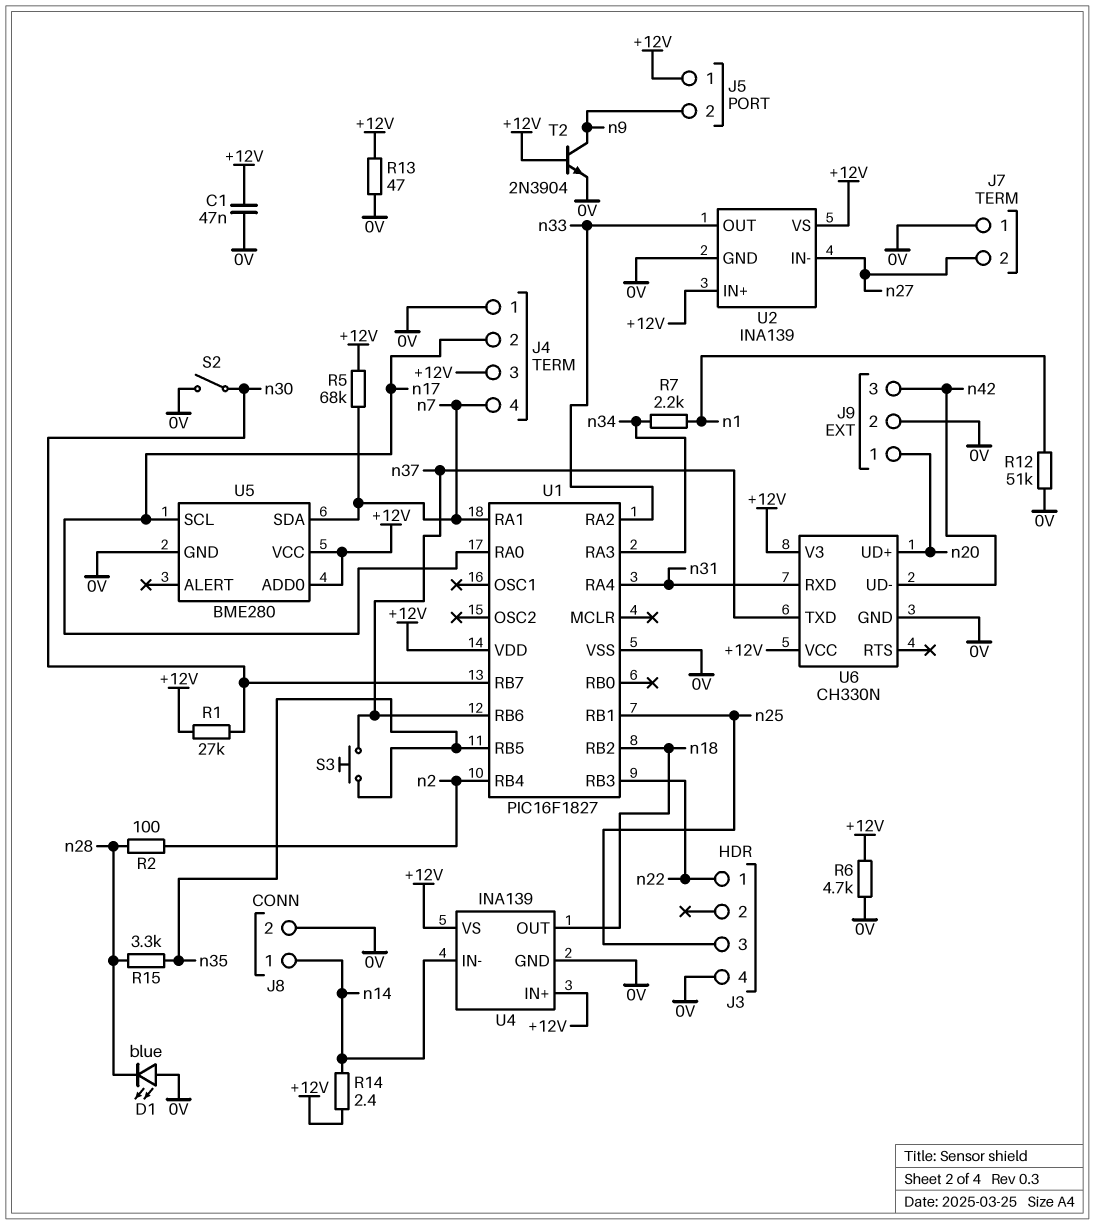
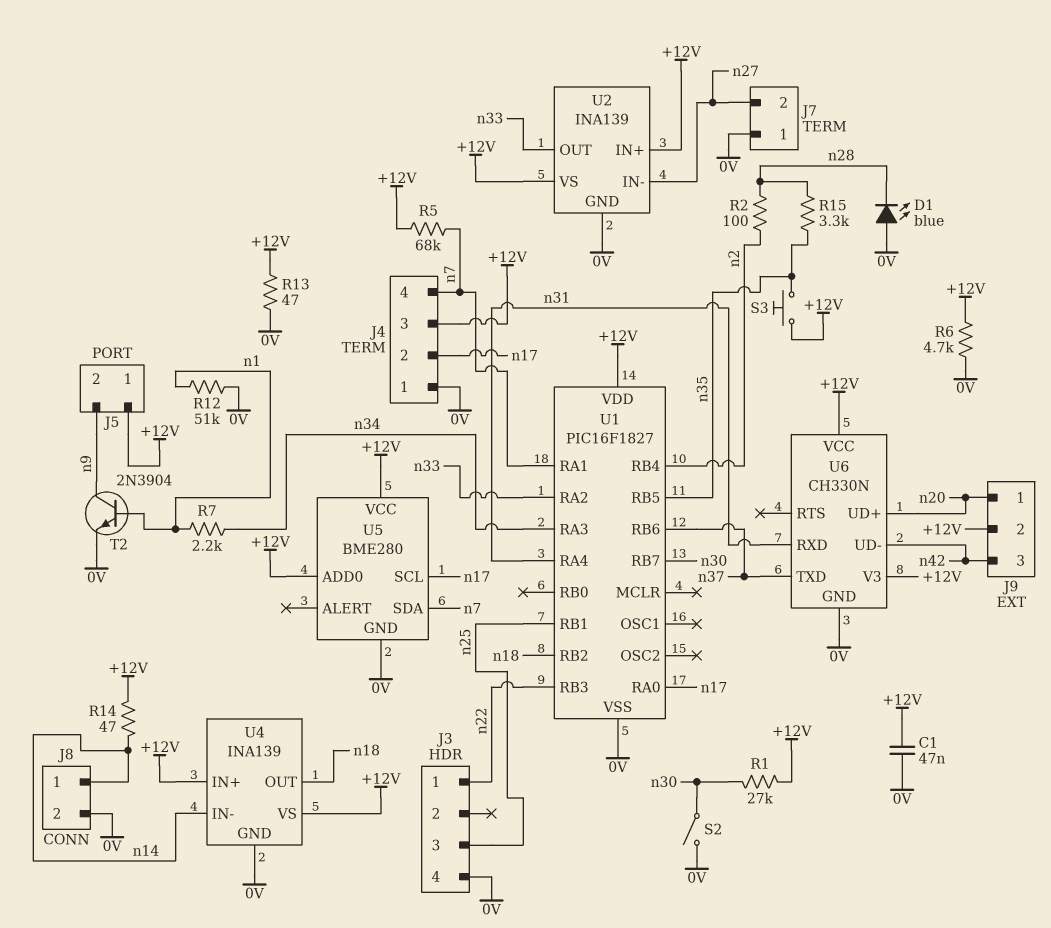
J9 pin 2: 0V -> +12V
R14: 2.4 (+12V, n14) -> 47 (+12V, n14)
S3: button (n35, n37) -> button (+12V, n35)
T2: NPN 2N3904 (B +12V, C n9, E 0V) -> NPN 2N3904 (B n1, C n9, E 0V)

